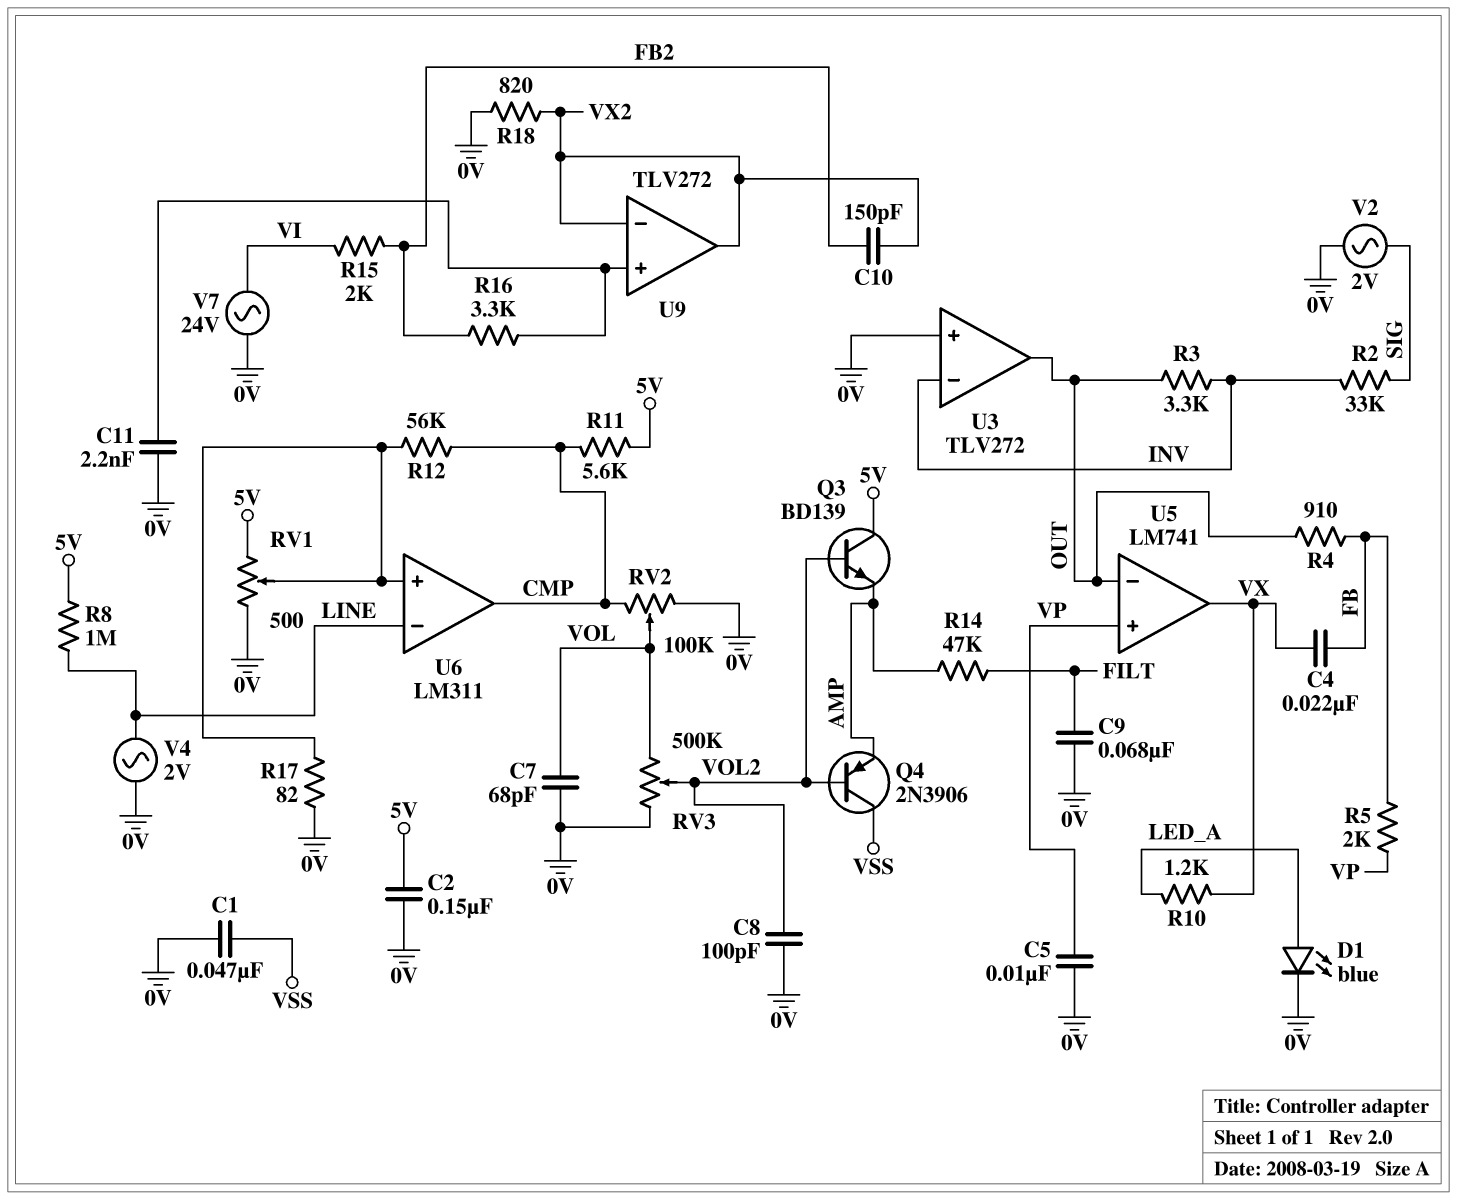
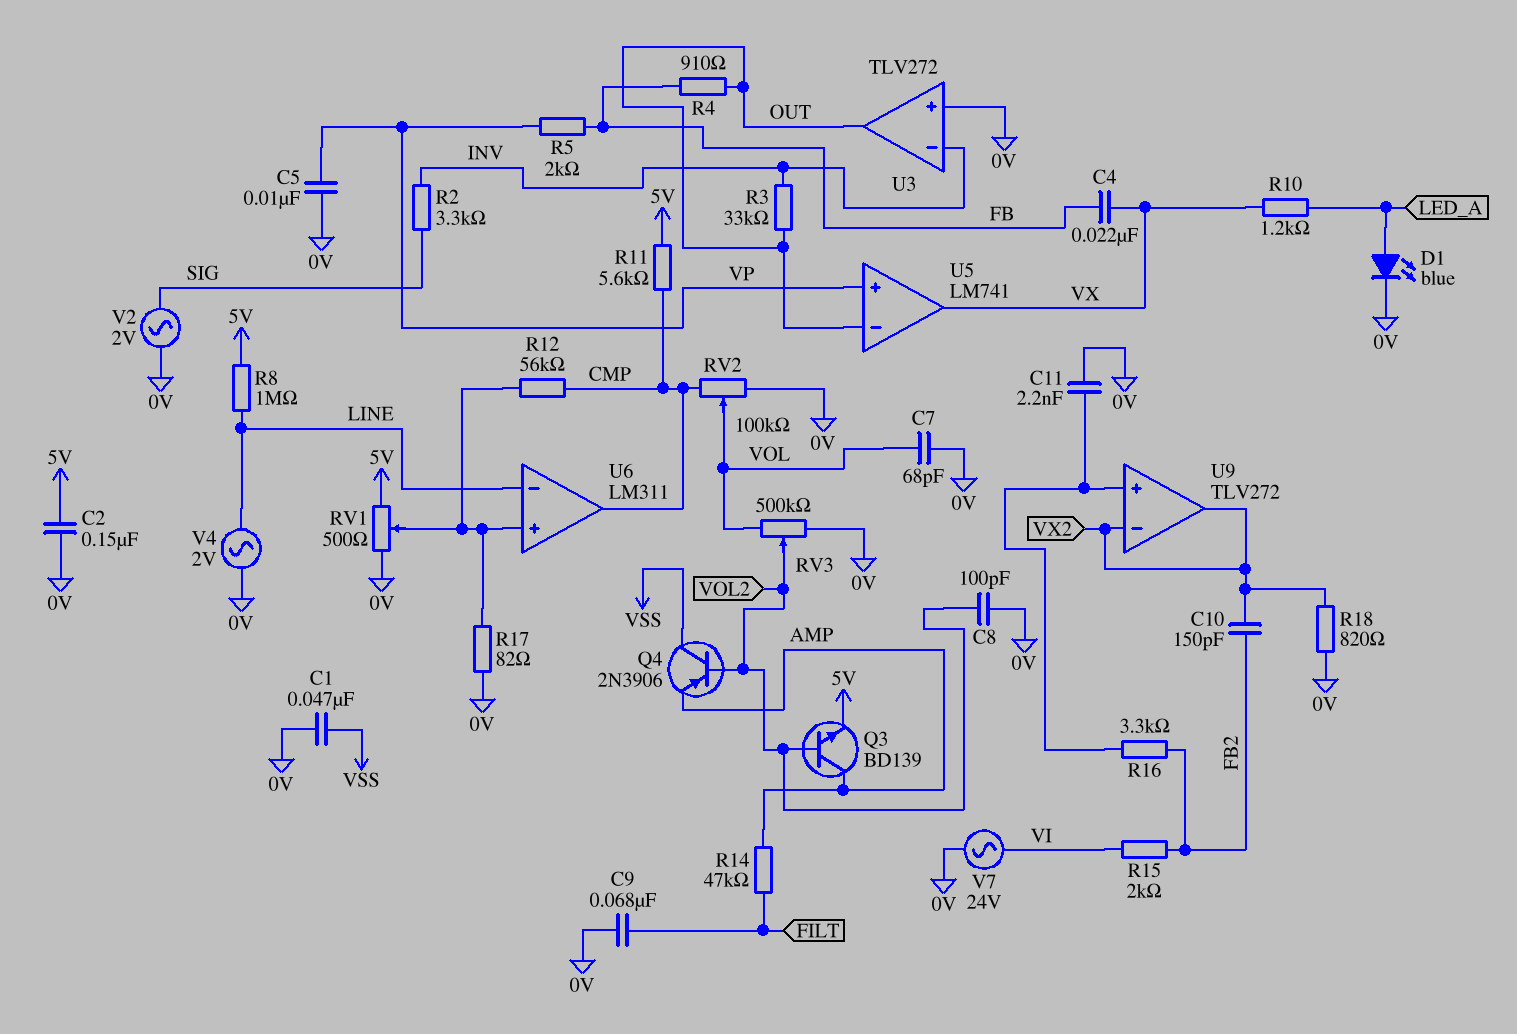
Q3: NPN BD139 (B VOL2, C 5V, E AMP) -> NPN BD139 (B VOL2, C AMP, E 5V)
R2: 33k (INV, SIG) -> 3.3k (INV, SIG)
R3: 3.3k (INV, OUT) -> 33k (INV, OUT)

